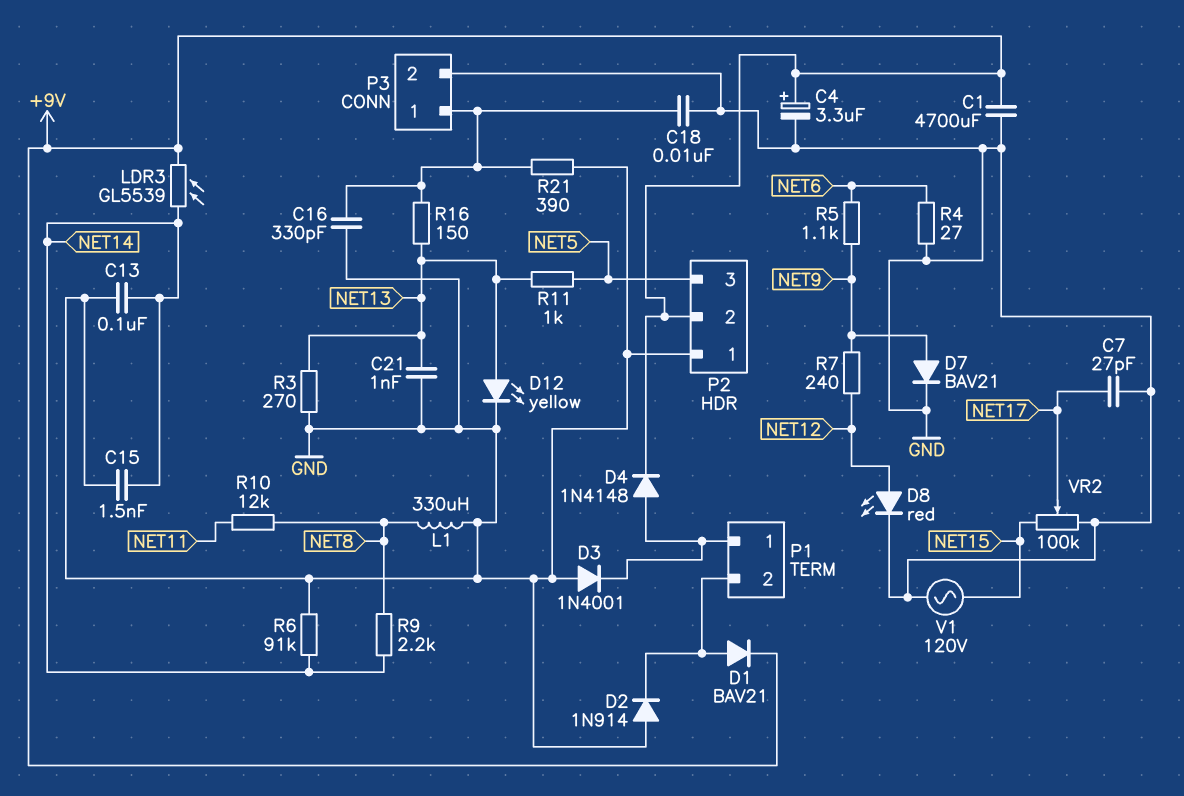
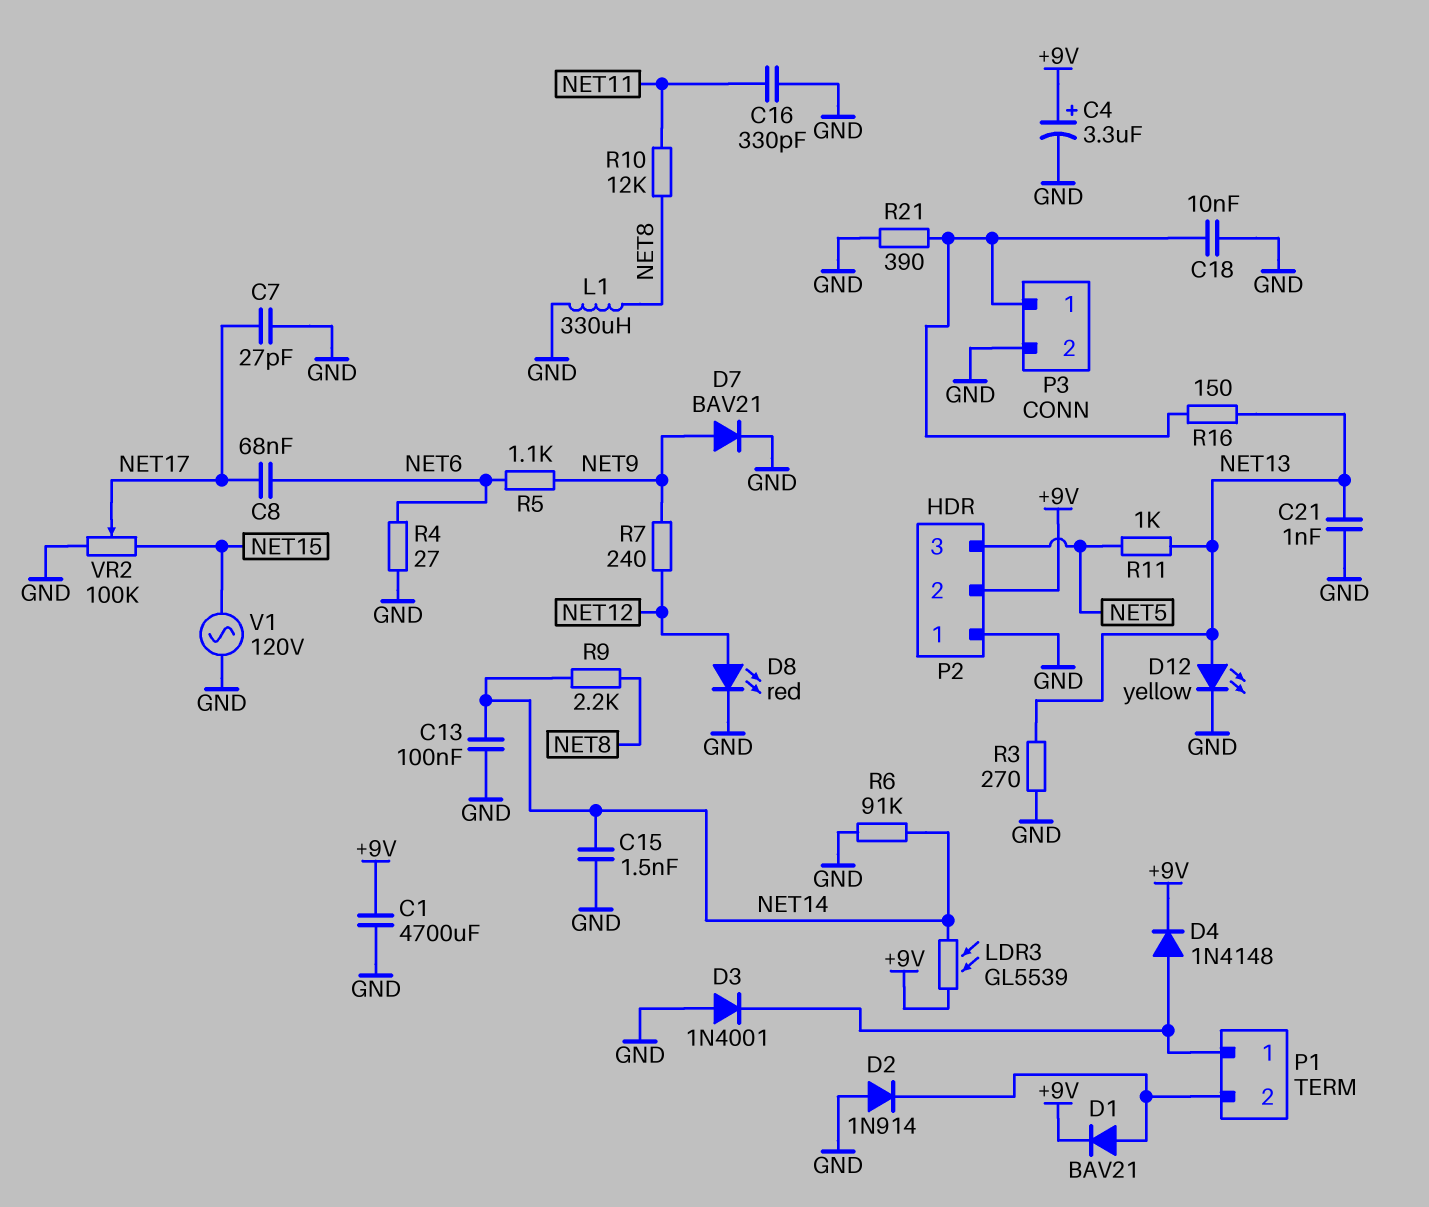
C8: none -> 68nF (NET6, NET17)
C16: 330pF (GND, P3/1) -> 330pF (GND, NET11)

